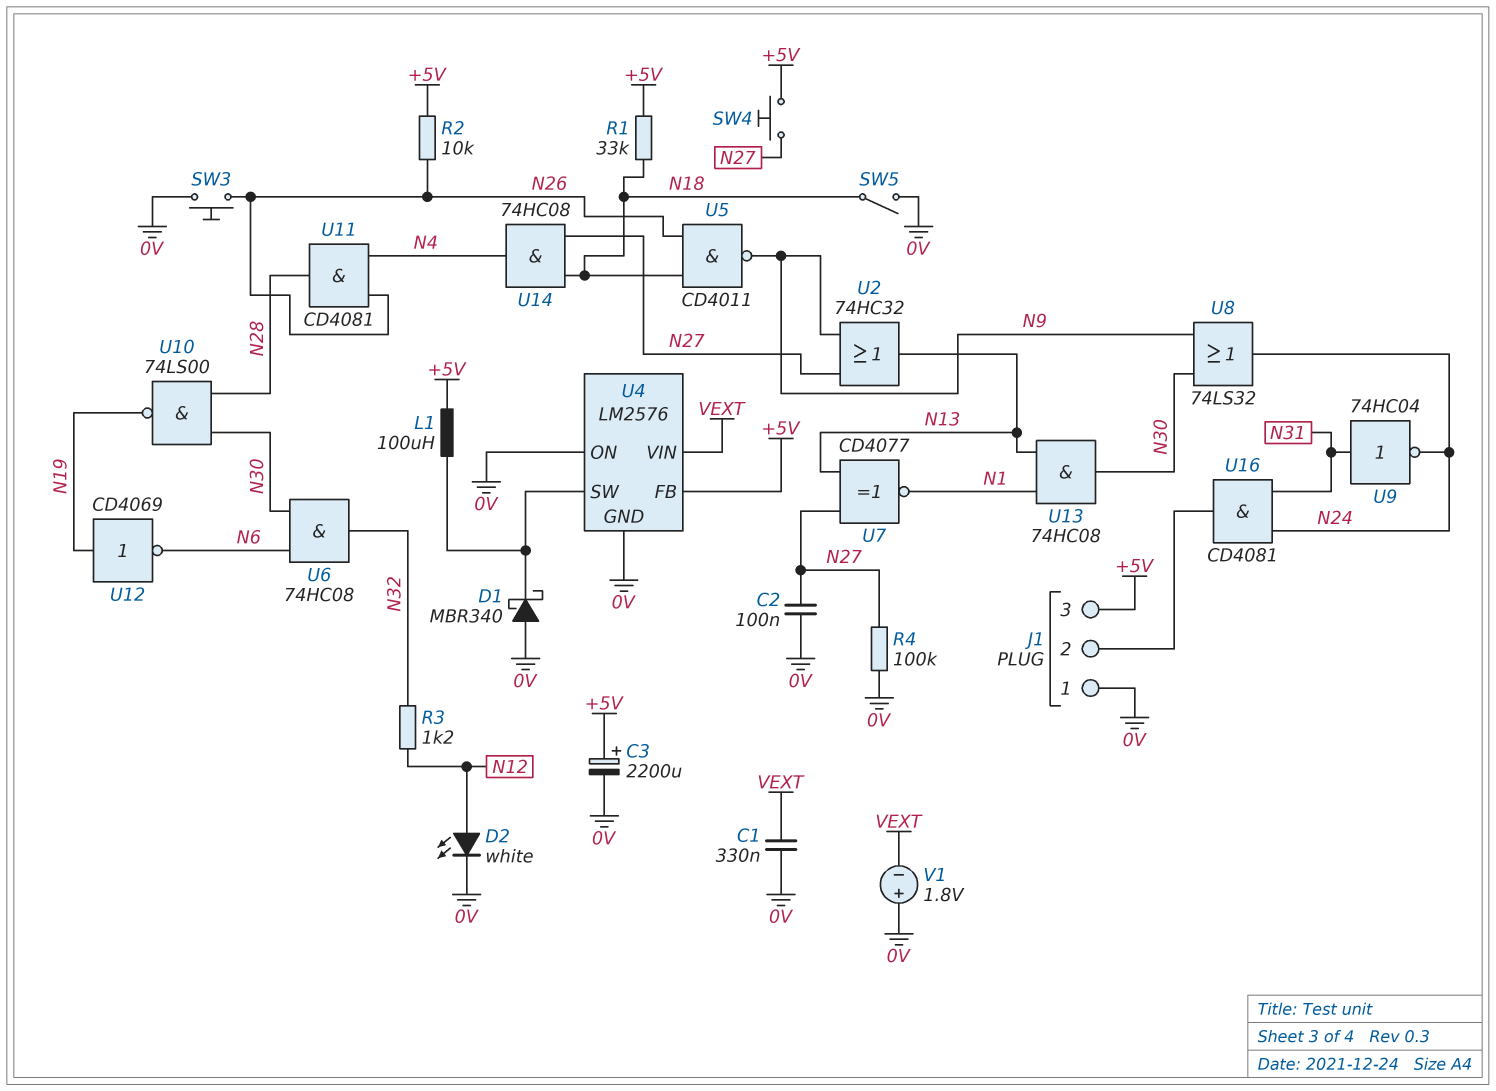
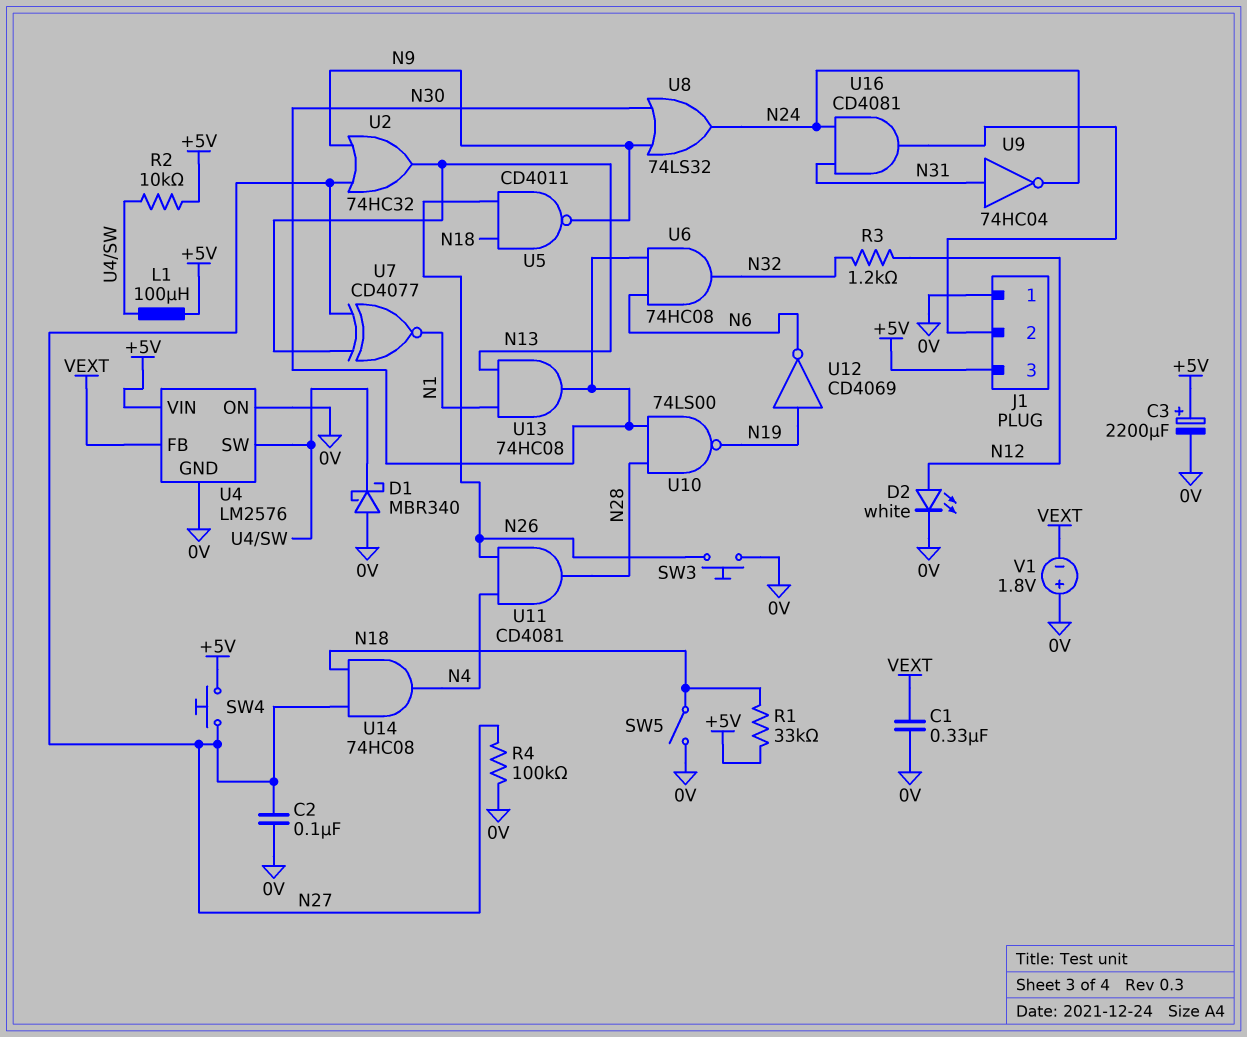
R2: 10k (+5V, N26) -> 10k (+5V, U4/SW)
U4 pin FB: +5V -> VEXT
U4 pin VIN: VEXT -> +5V

